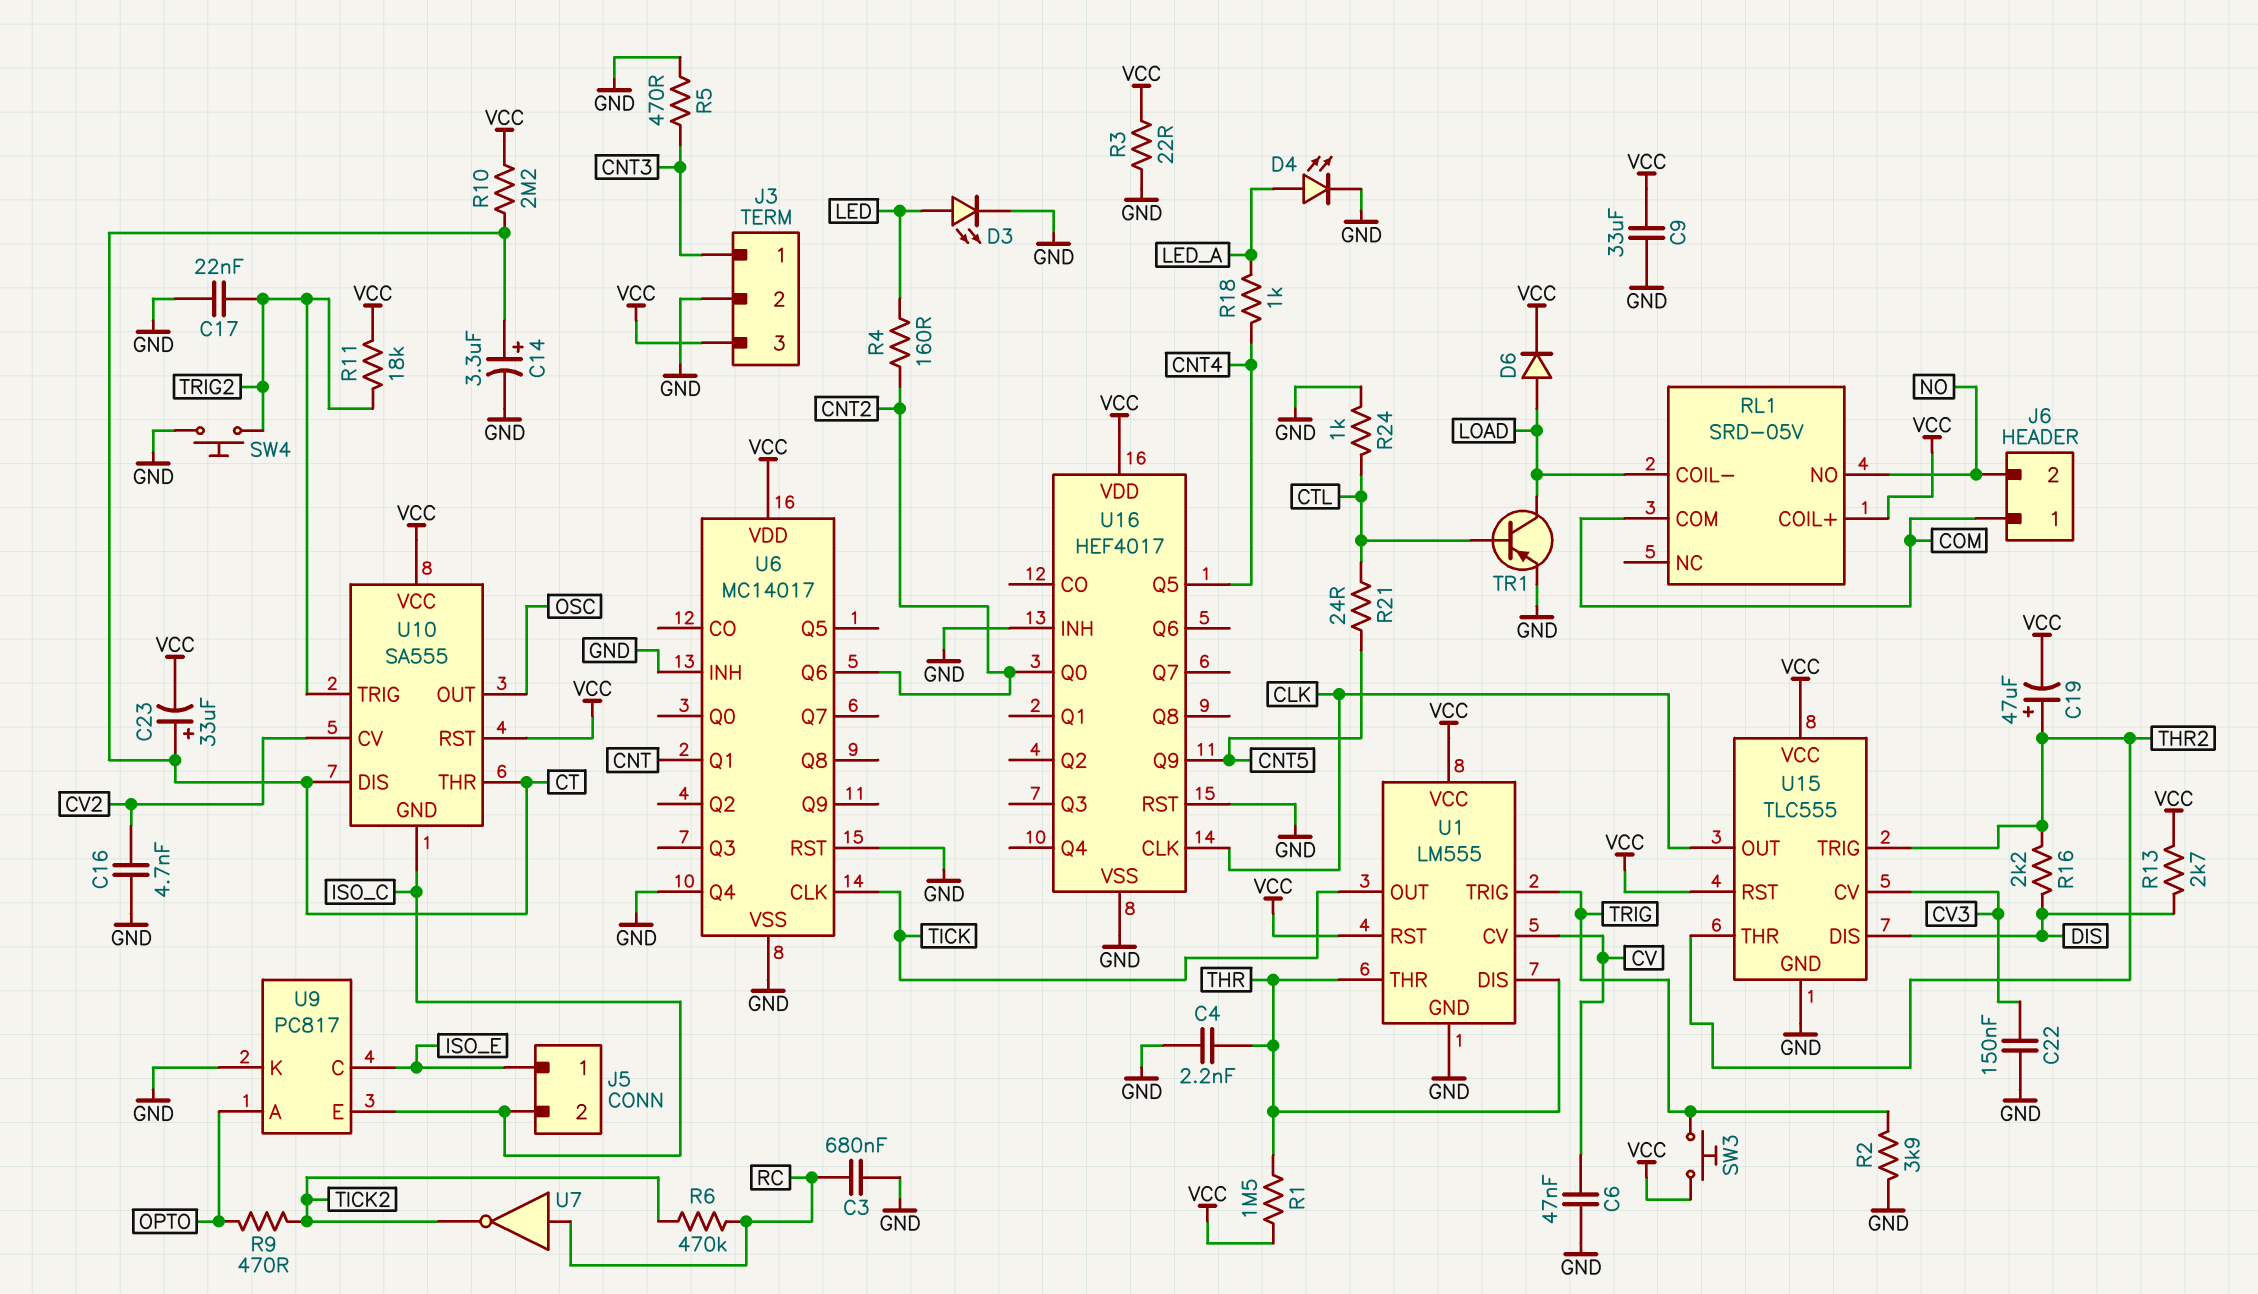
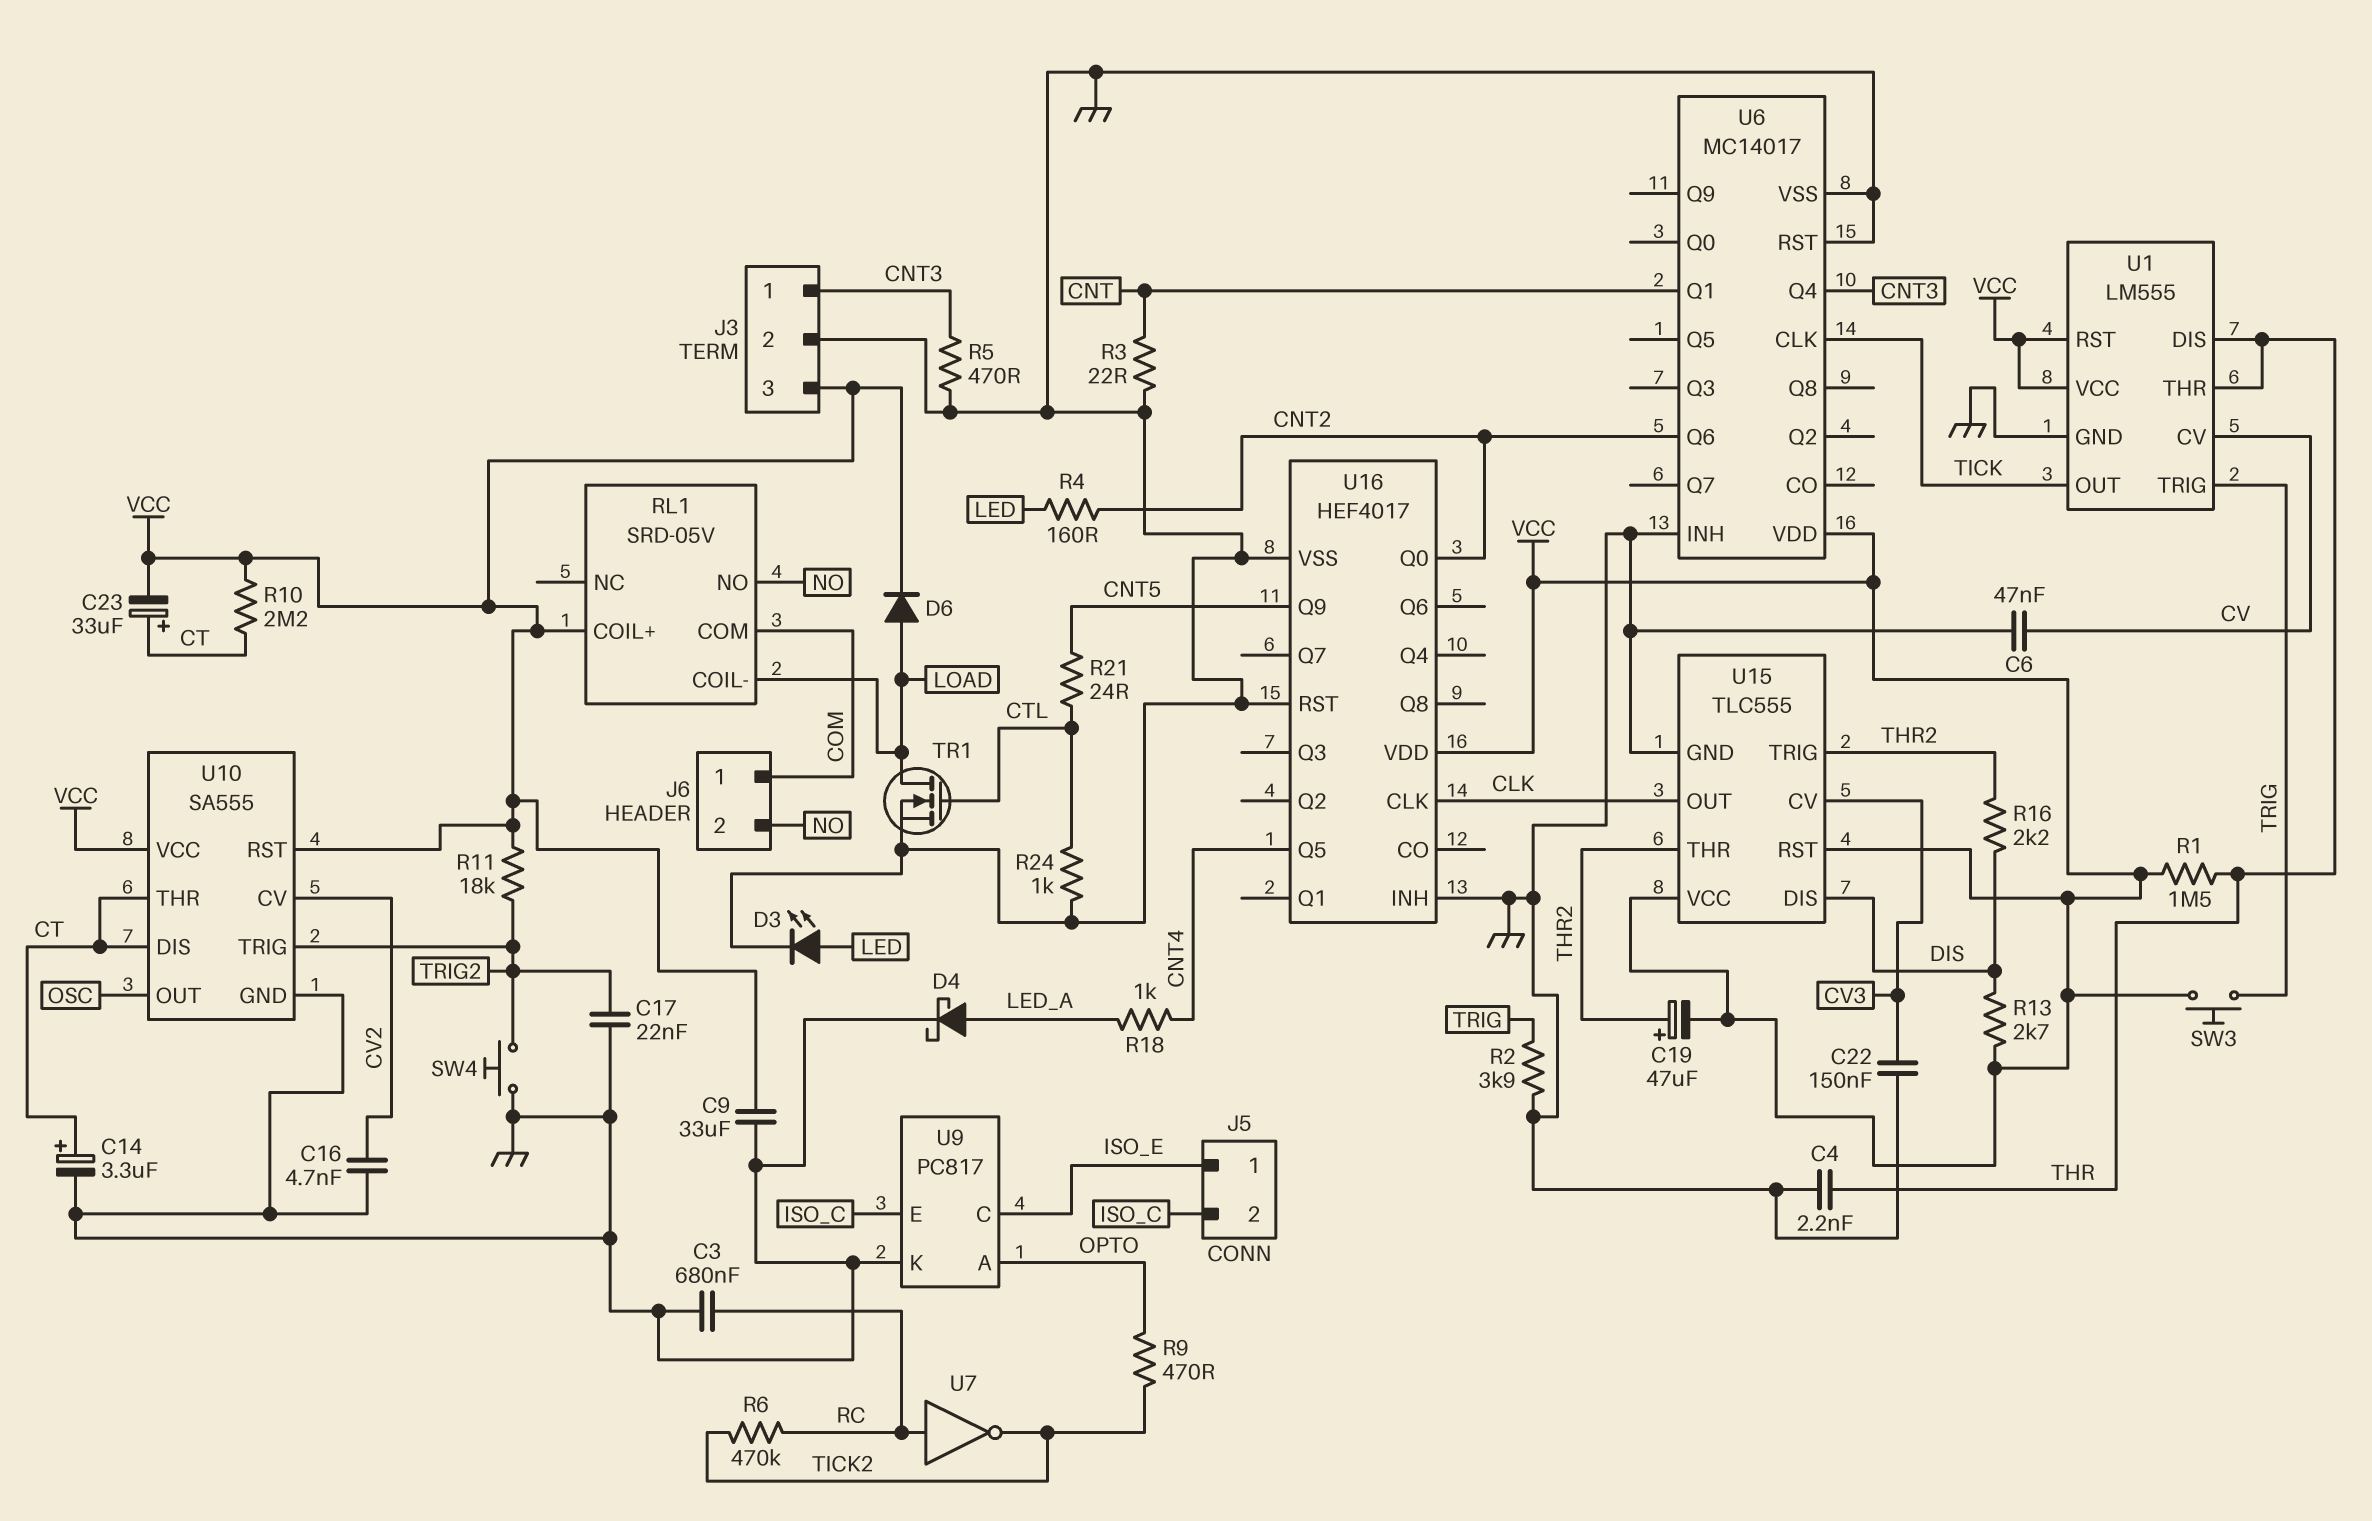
D4: LED (A LED_A, K GND) -> schottky (A LED_A, K GND)
R3: 22 (GND, VCC) -> 22 (CNT, GND)
TR1: PNP (B CTL, C LOAD, E GND) -> NMOS (G CTL, D LOAD, S GND)
U6 pin Q4: GND -> CNT3
U10 pin GND: ISO_C -> GND

